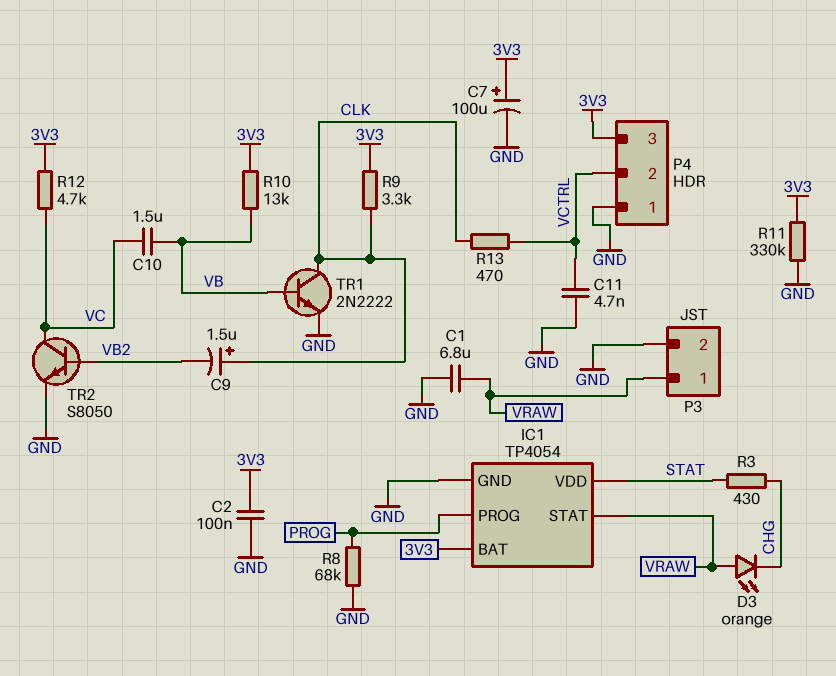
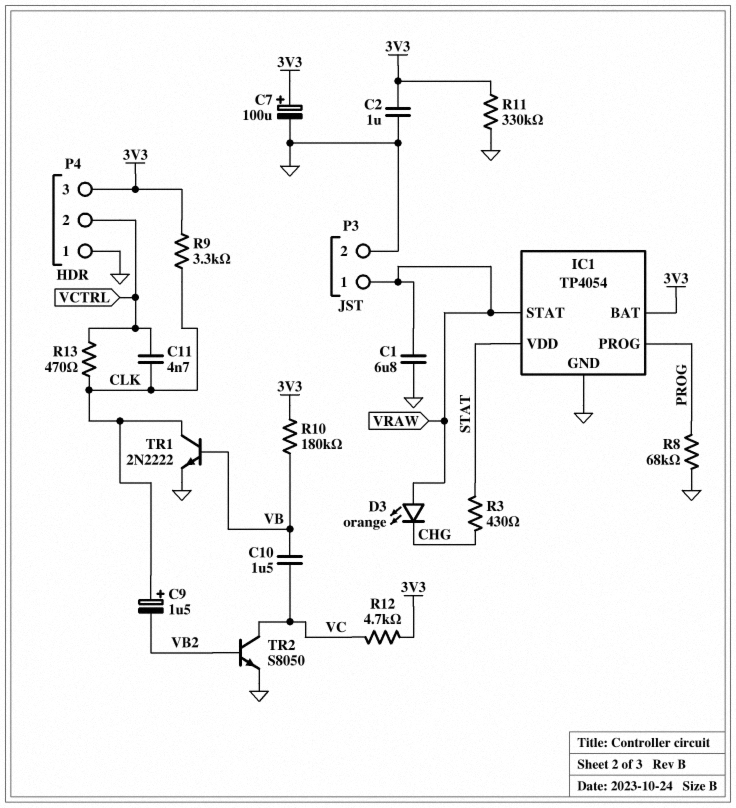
C2: 100nF (3V3, GND) -> 1uF (3V3, GND)
C11: 4.7nF (GND, VCTRL) -> 4.7nF (CLK, VCTRL)
R10: 13k (3V3, VB) -> 180k (3V3, VB)

